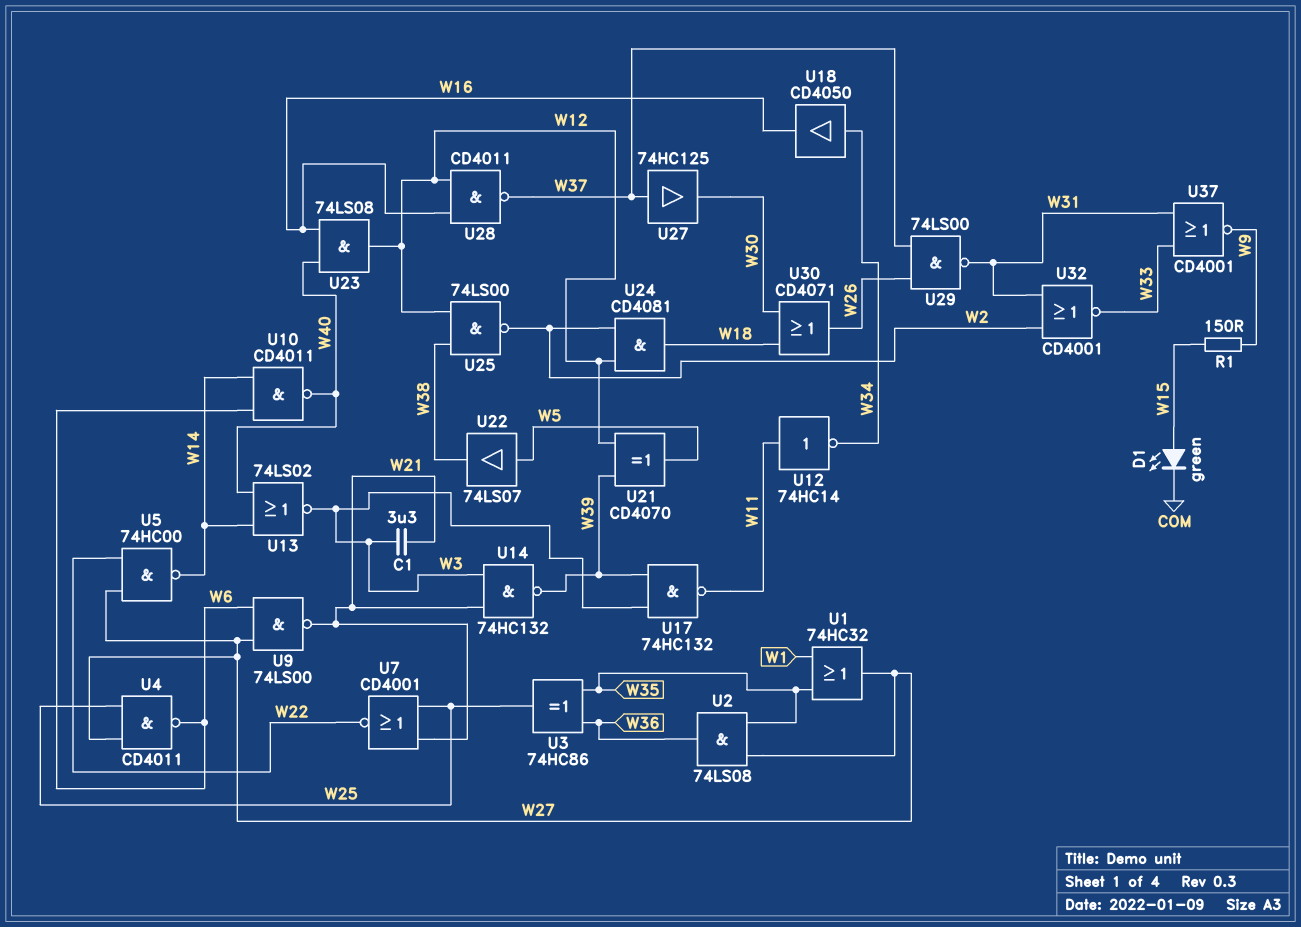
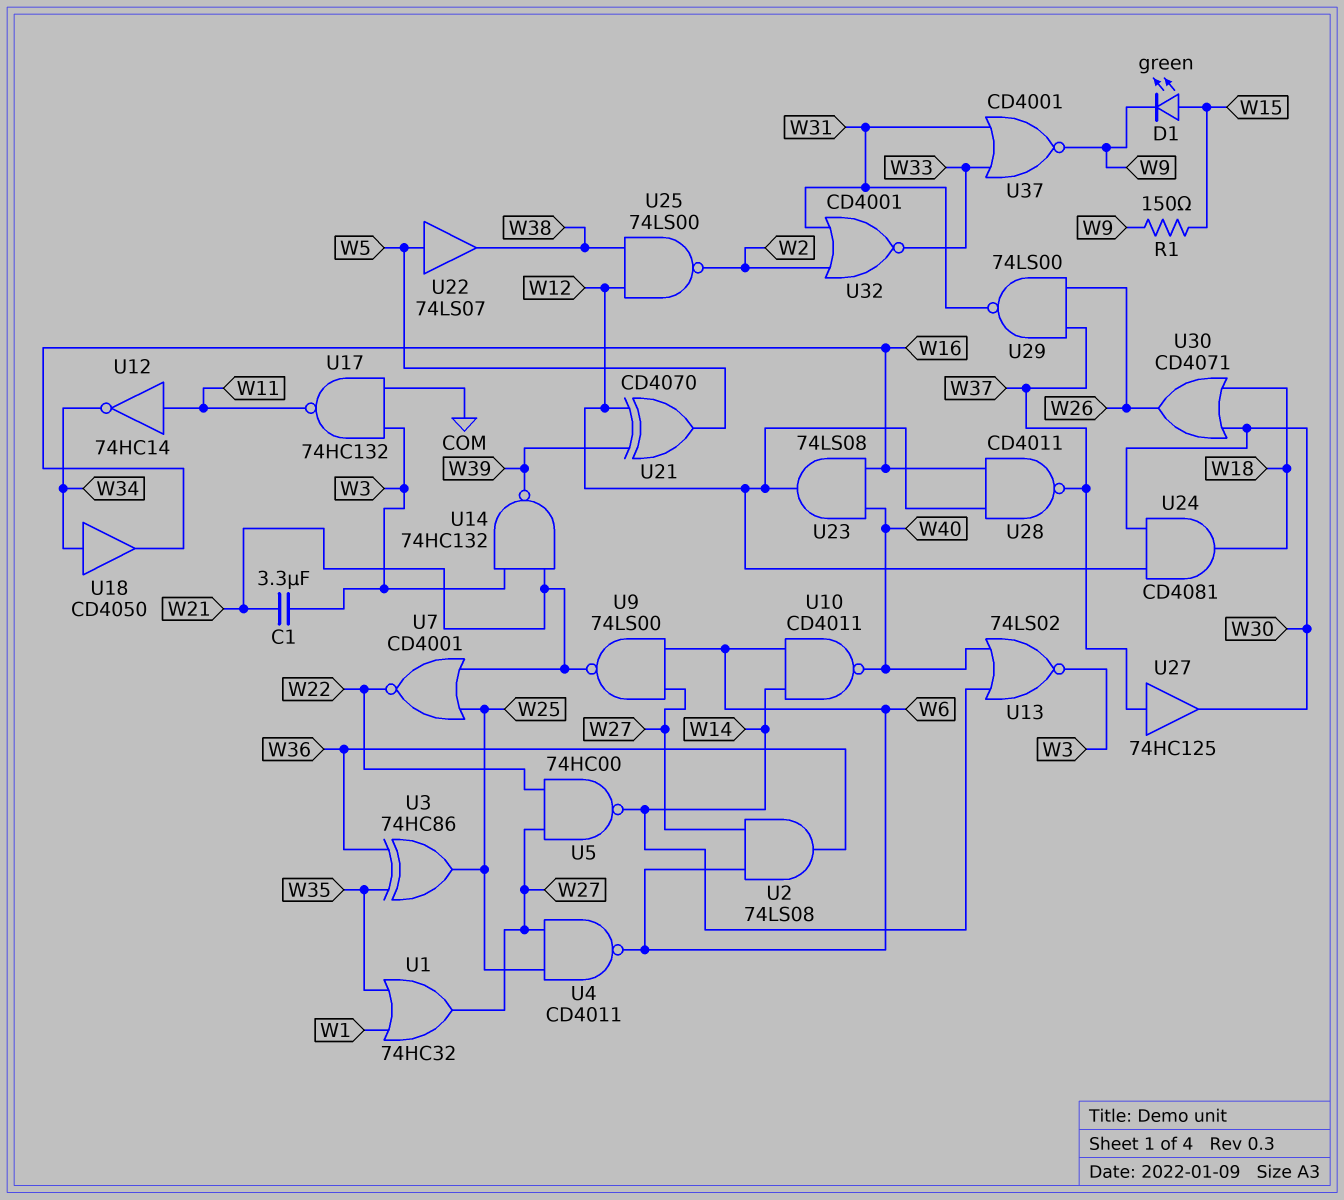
D1: LED green (A W15, K COM) -> LED green (A W15, K W9)
U2: AND 74LS08 (in W27, in W35, out W36) -> AND 74LS08 (in W6, in W27, out W36)
U17: NAND 74HC132 (in W3, in W39, out W11) -> NAND 74HC132 (in COM, in W3, out W11)
U24: AND CD4081 (in W2, in W12, out W18) -> AND CD4081 (in W12, in W30, out W18)

